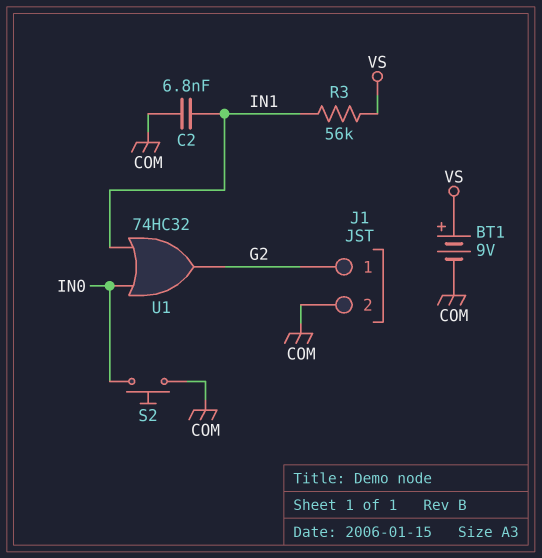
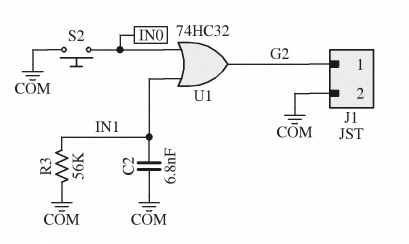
BT1: 9V (plus VS, minus COM) -> none
R3: 56k (IN1, VS) -> 56k (COM, IN1)

